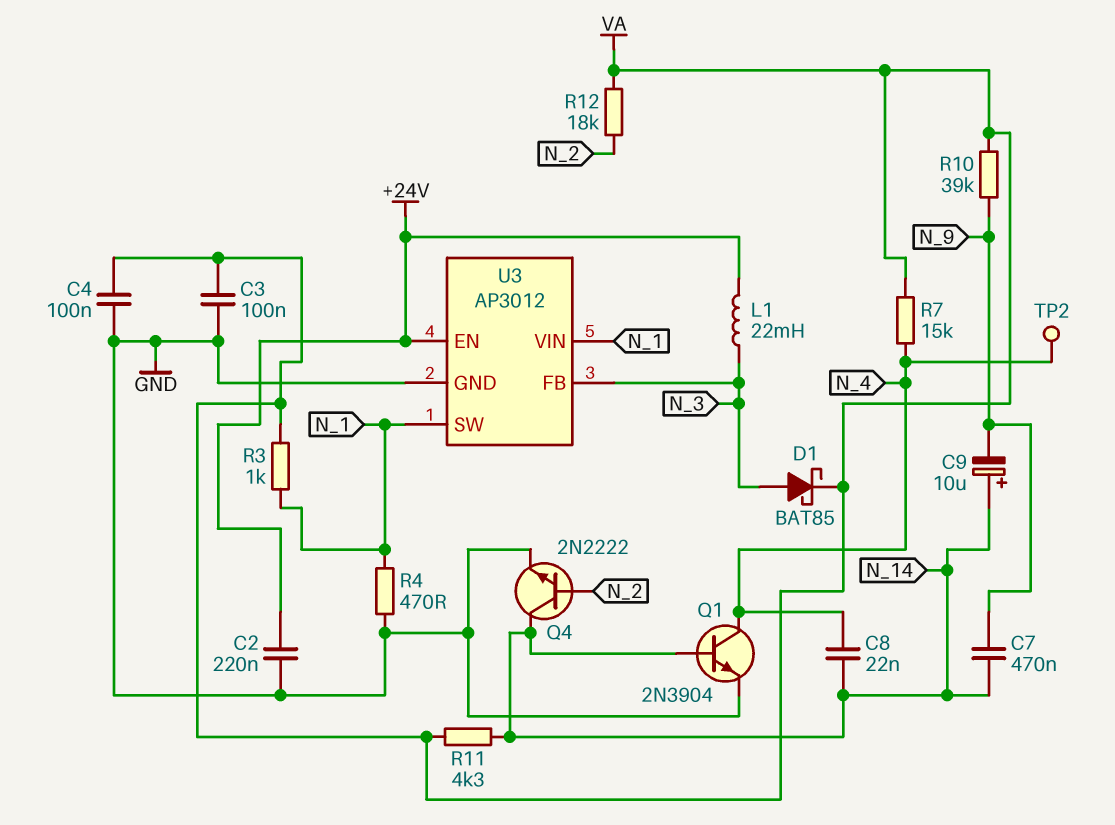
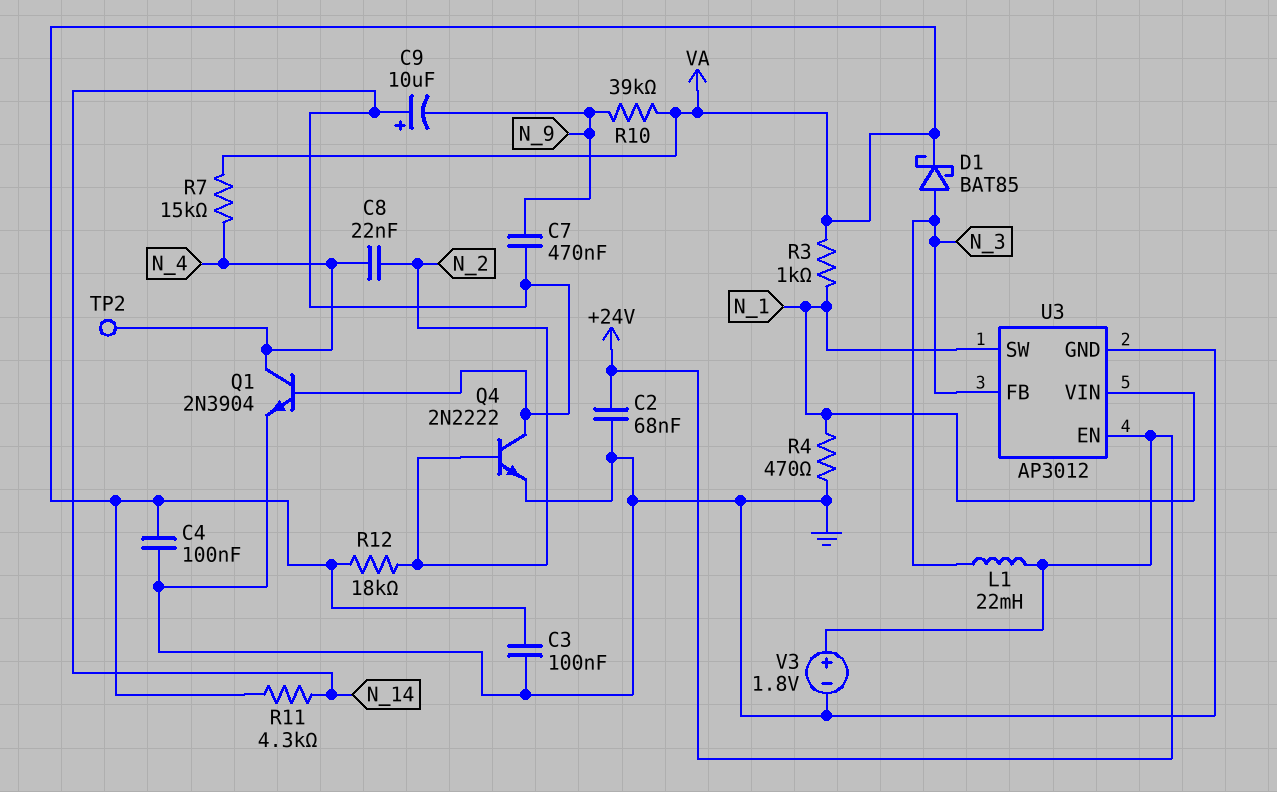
C2: 220nF (+24V, GND) -> 68nF (+24V, GND)
C8: 22nF (N_4, N_14) -> 22nF (N_2, N_4)
V3: none -> 1.8V (plus +24V, minus GND)

